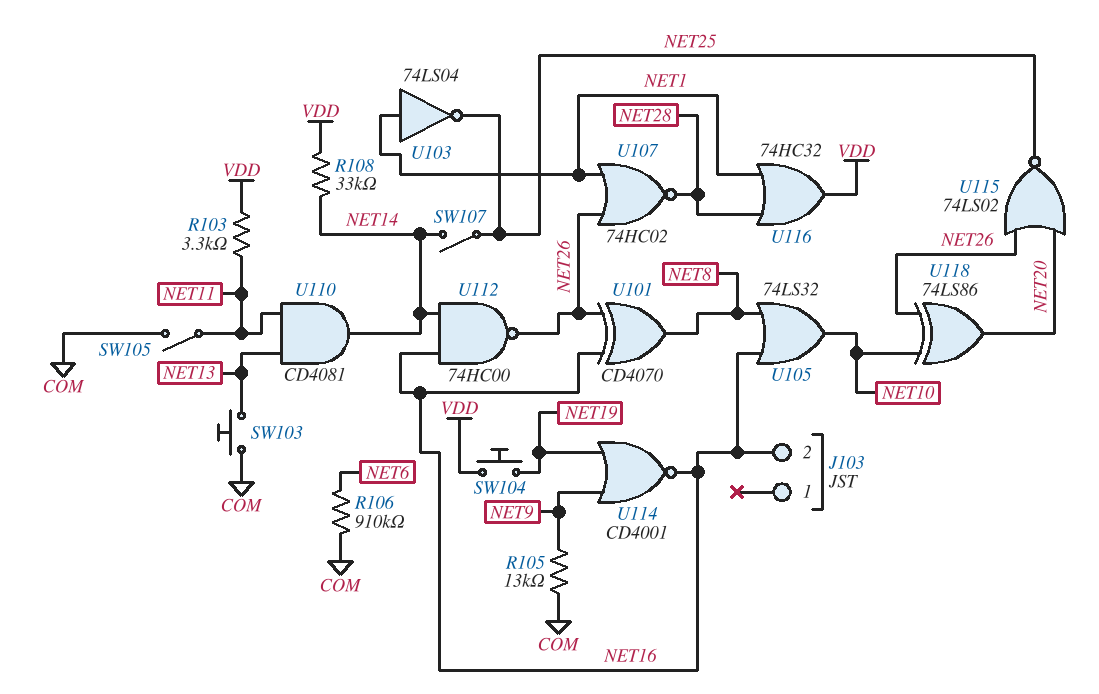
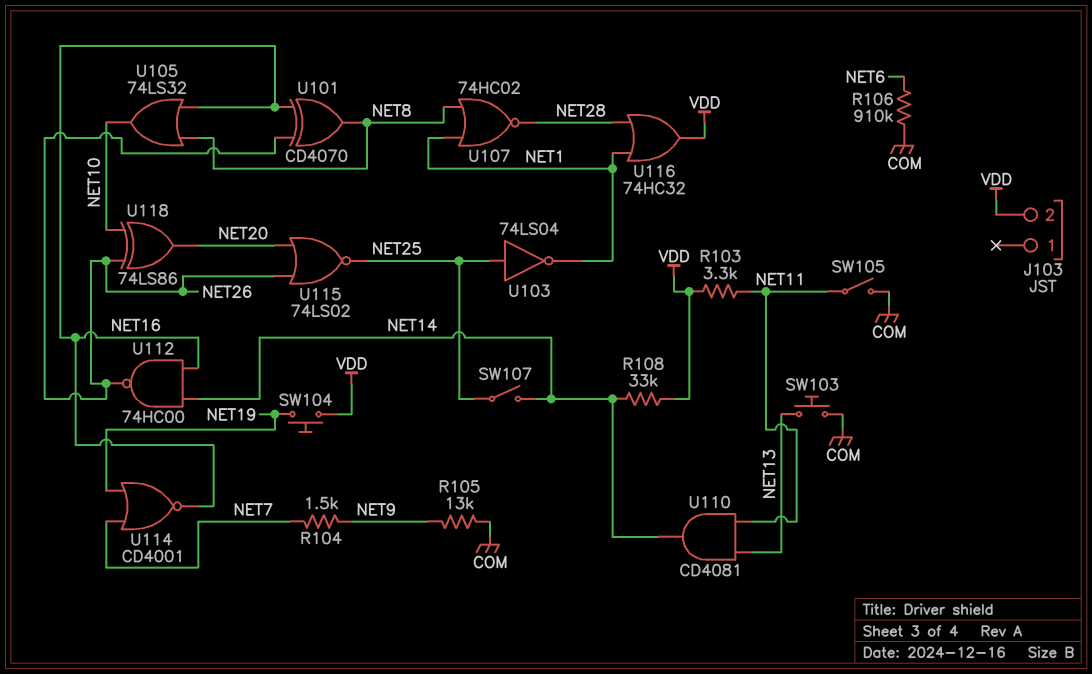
J103 pin 2: NET16 -> VDD
R104: none -> 1.5k (NET7, NET9)
U103: NOT 74LS04 (in NET1, out NET25) -> NOT 74LS04 (in NET25, out NET1)
U107: NOR 74HC02 (in NET1, in NET26, out NET28) -> NOR 74HC02 (in NET1, in NET8, out NET28)
U114: NOR CD4001 (in NET9, in NET19, out NET16) -> NOR CD4001 (in NET7, in NET19, out NET16)

